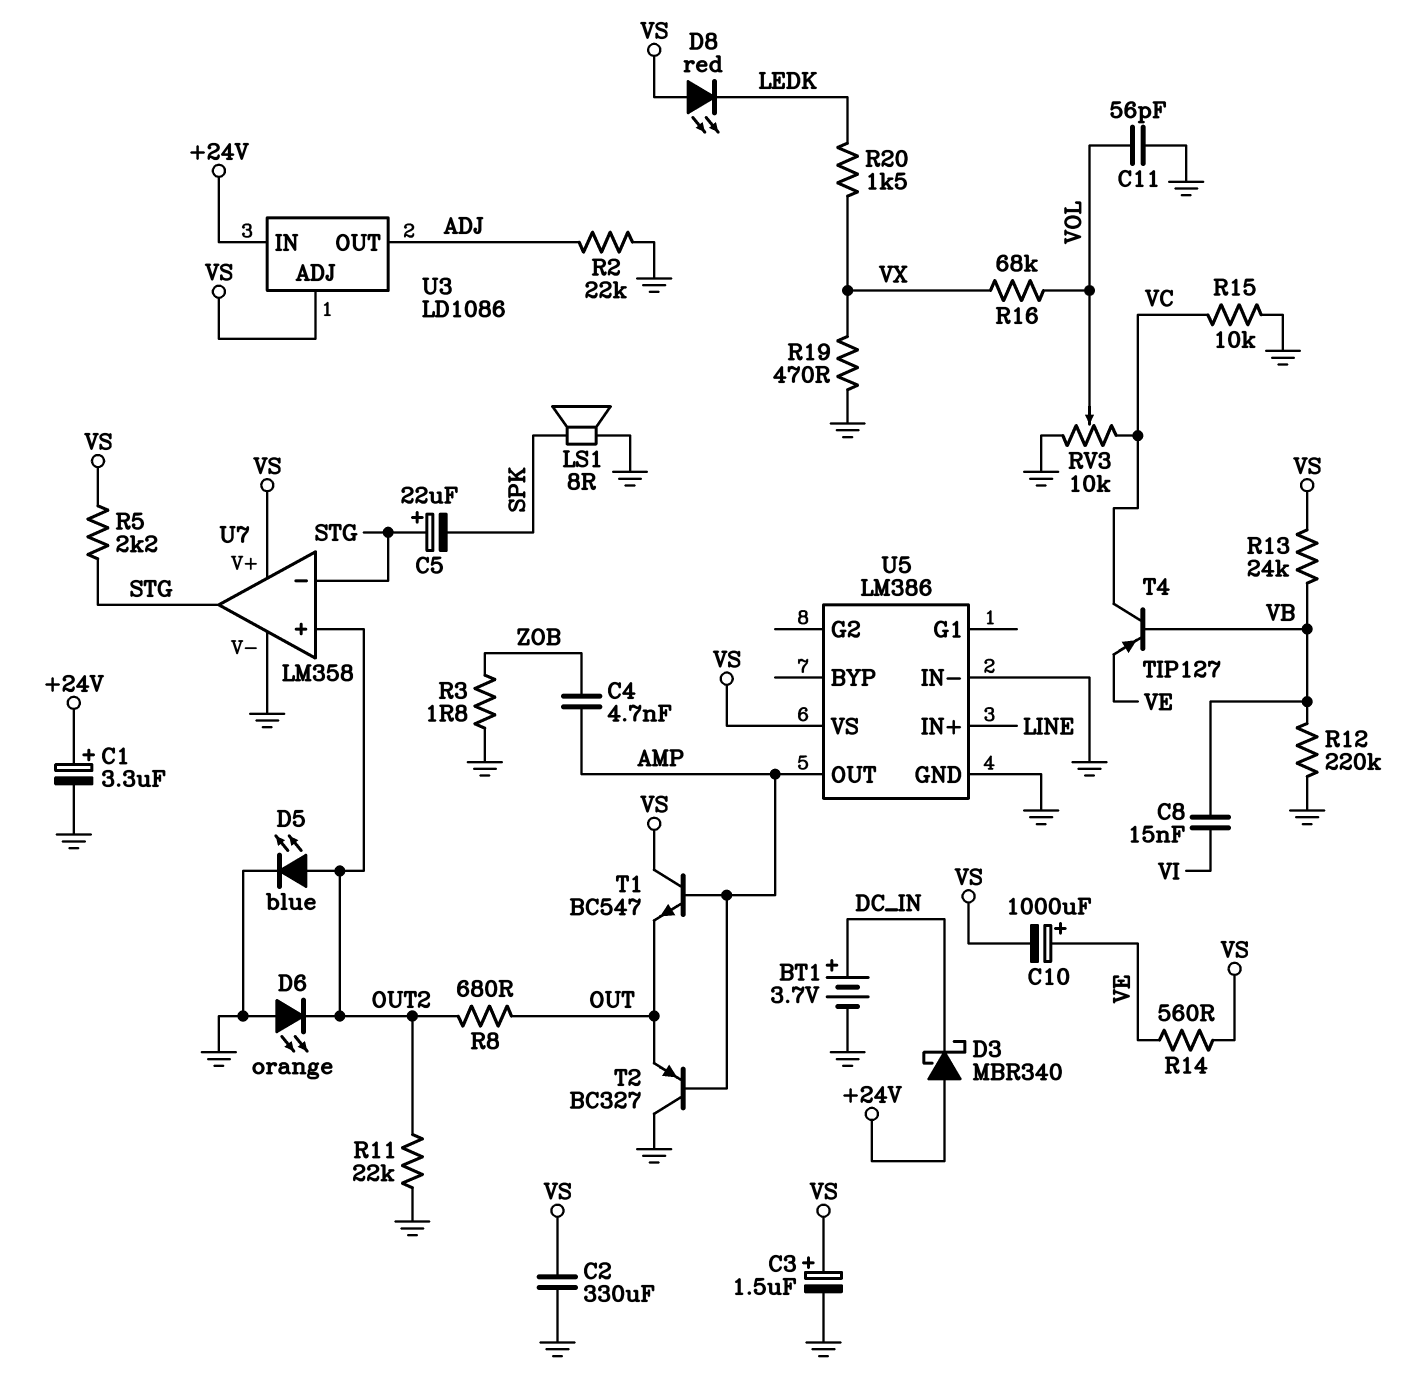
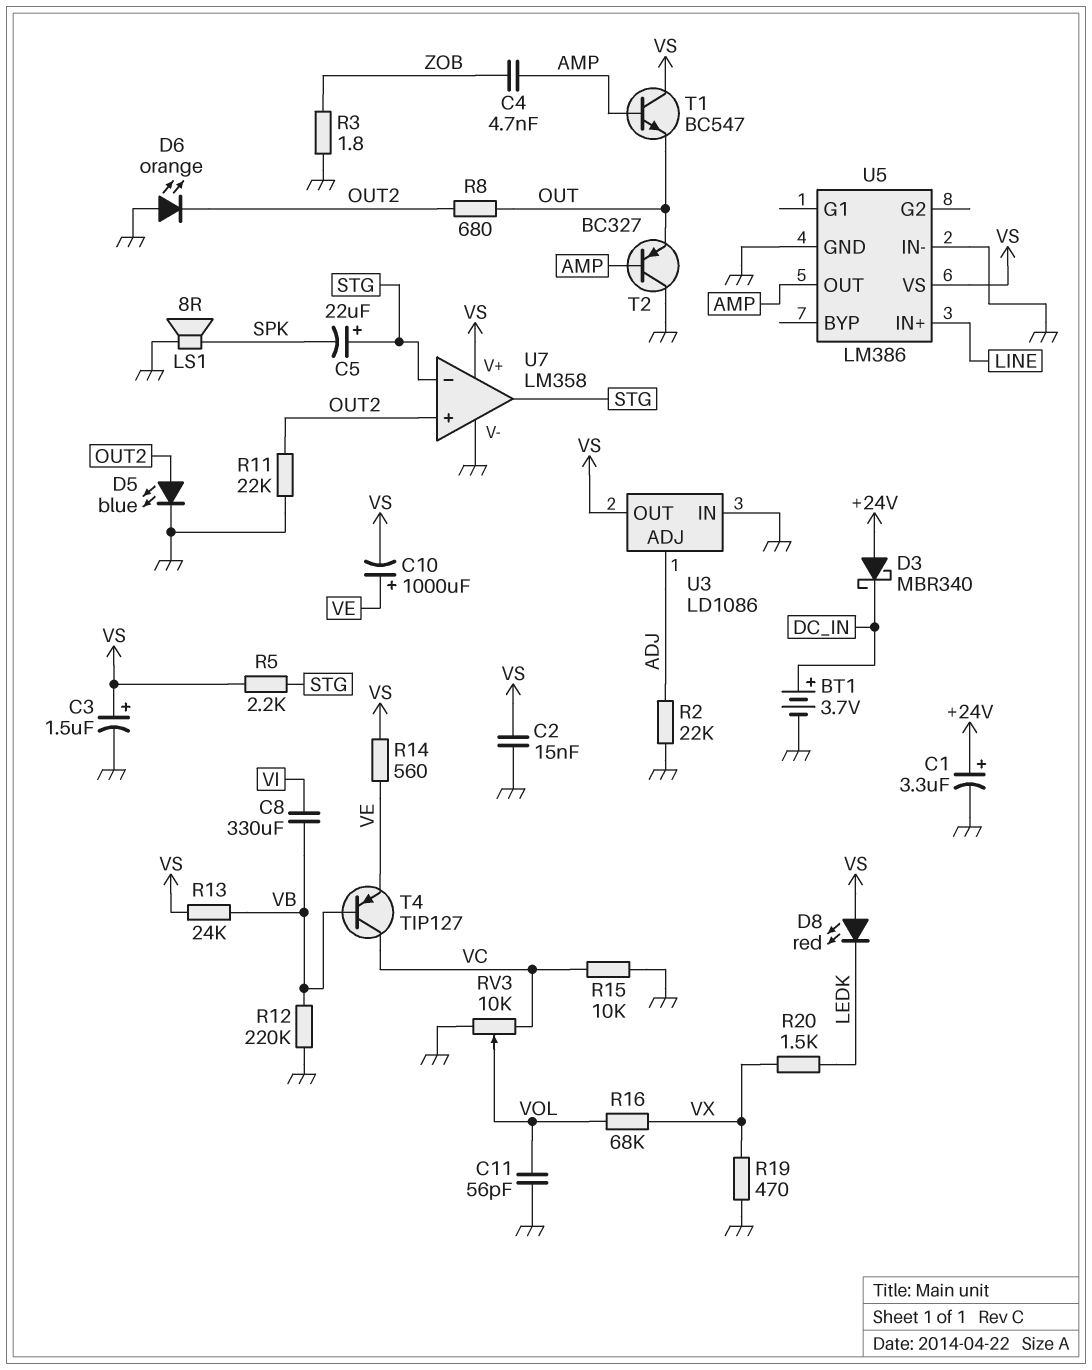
C2: 330uF (GND, VS) -> 15nF (GND, VS)
C8: 15nF (VB, VI) -> 330uF (VB, VI)
U3 pin ADJ: VS -> ADJ
U3 pin IN: +24V -> GND
U3 pin OUT: ADJ -> VS

